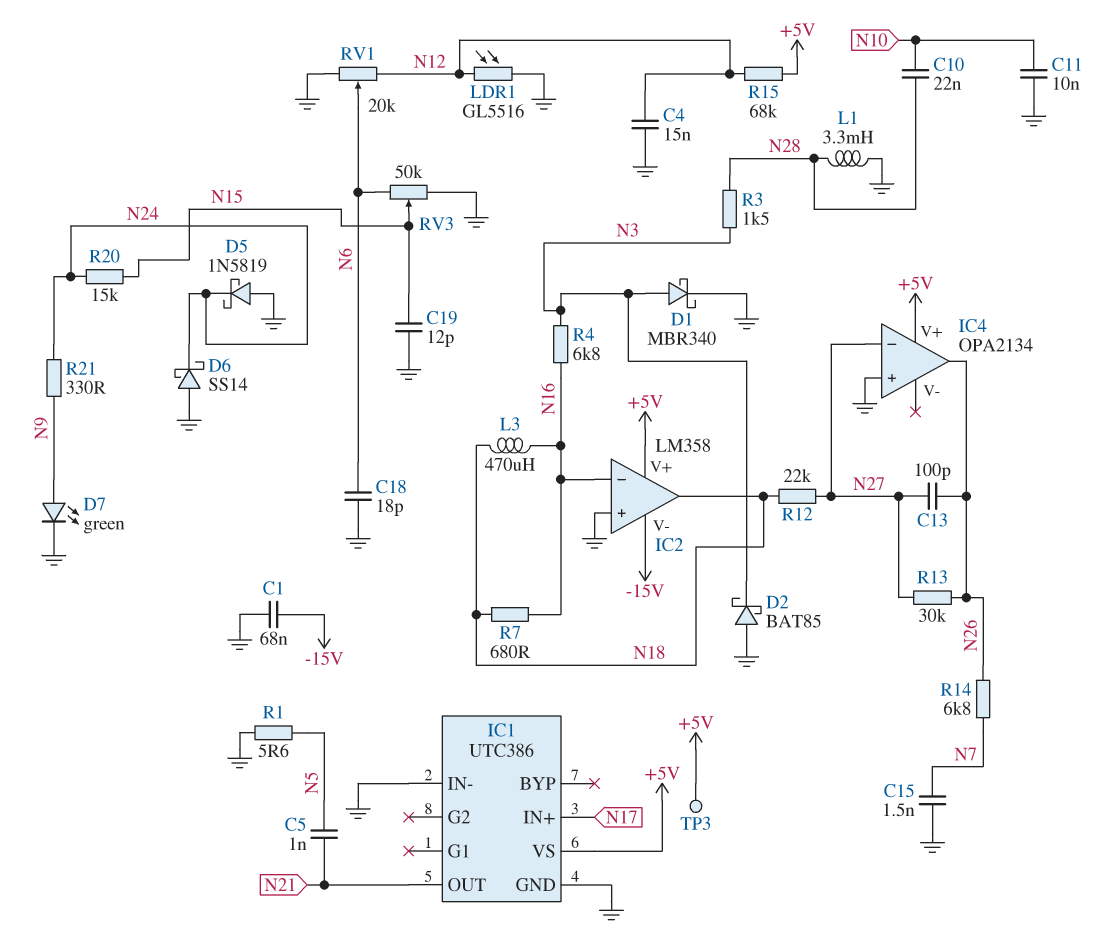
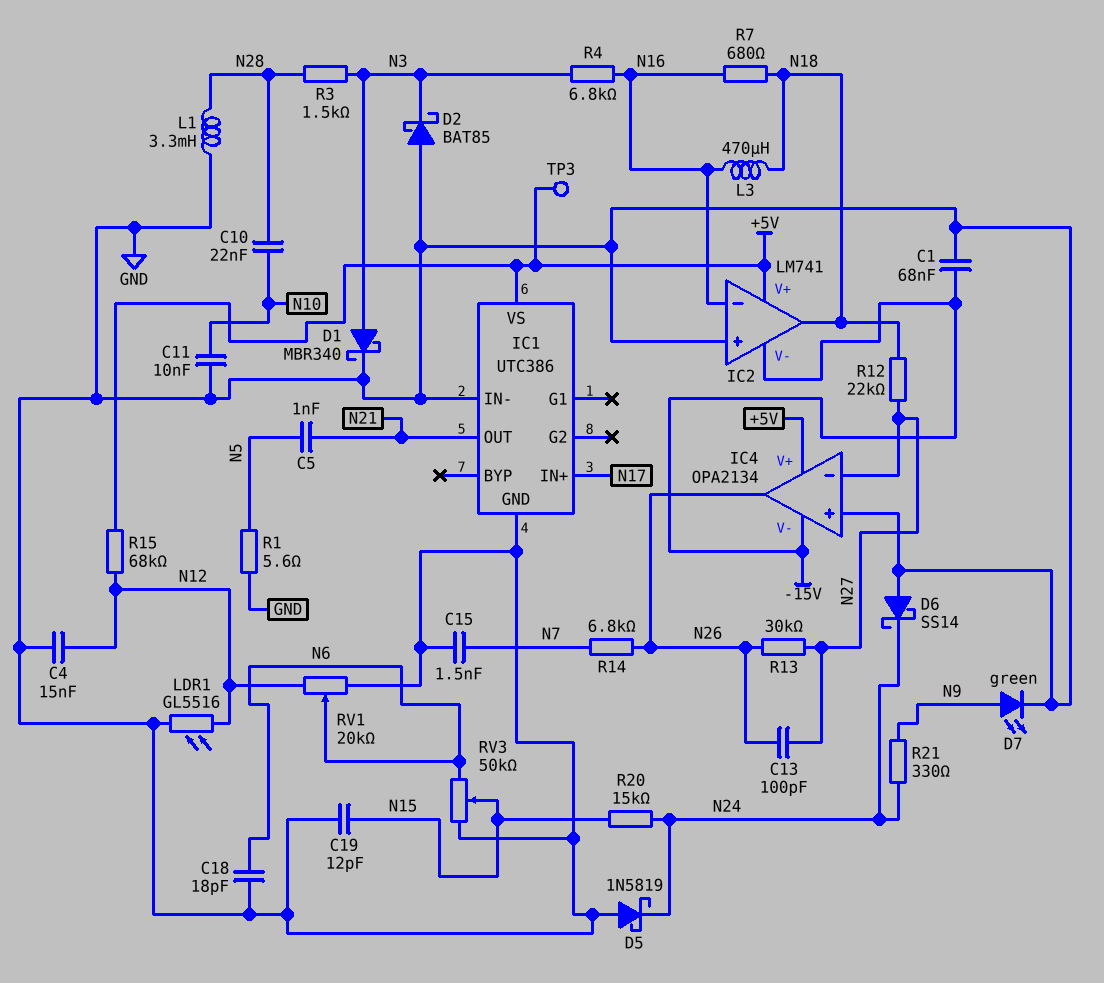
IC2: LM358 -> LM741
IC4 pin V-: none -> -15V

